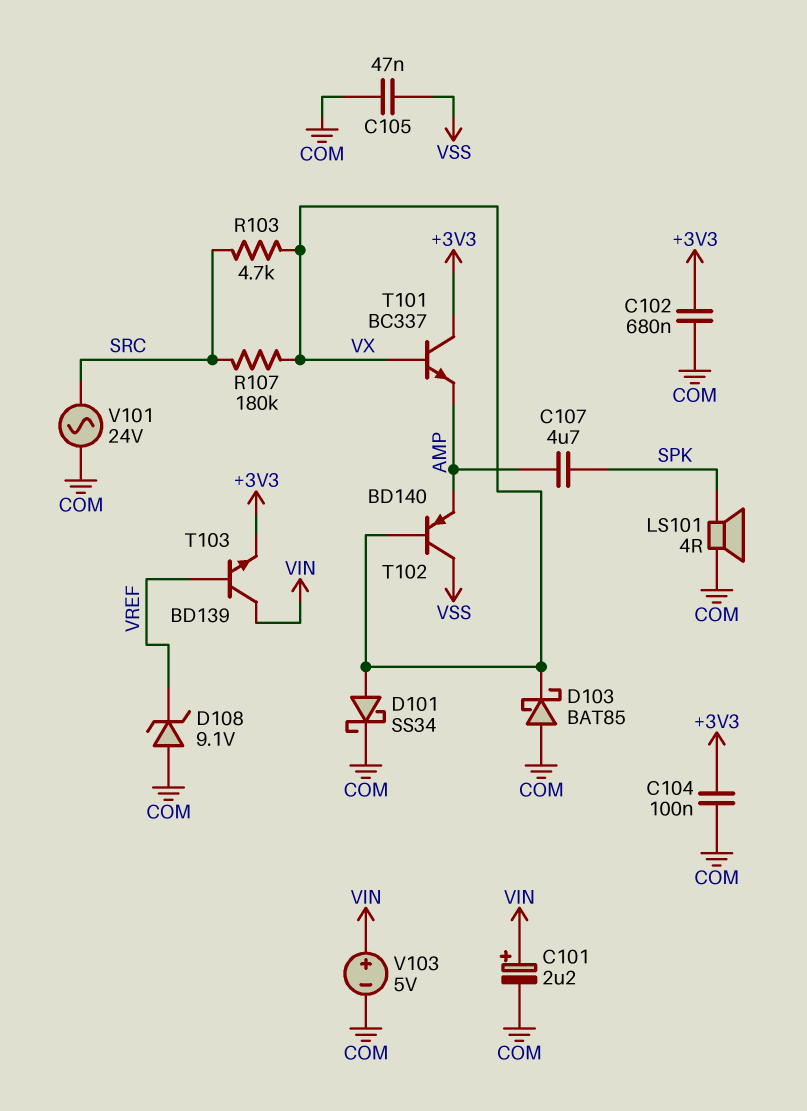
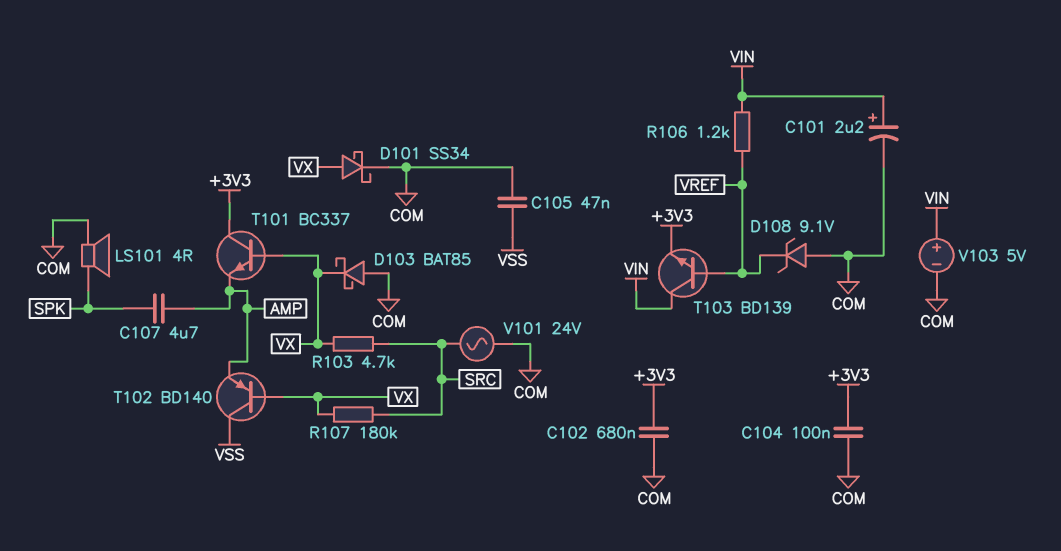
R106: none -> 1.2k (VIN, VREF)

